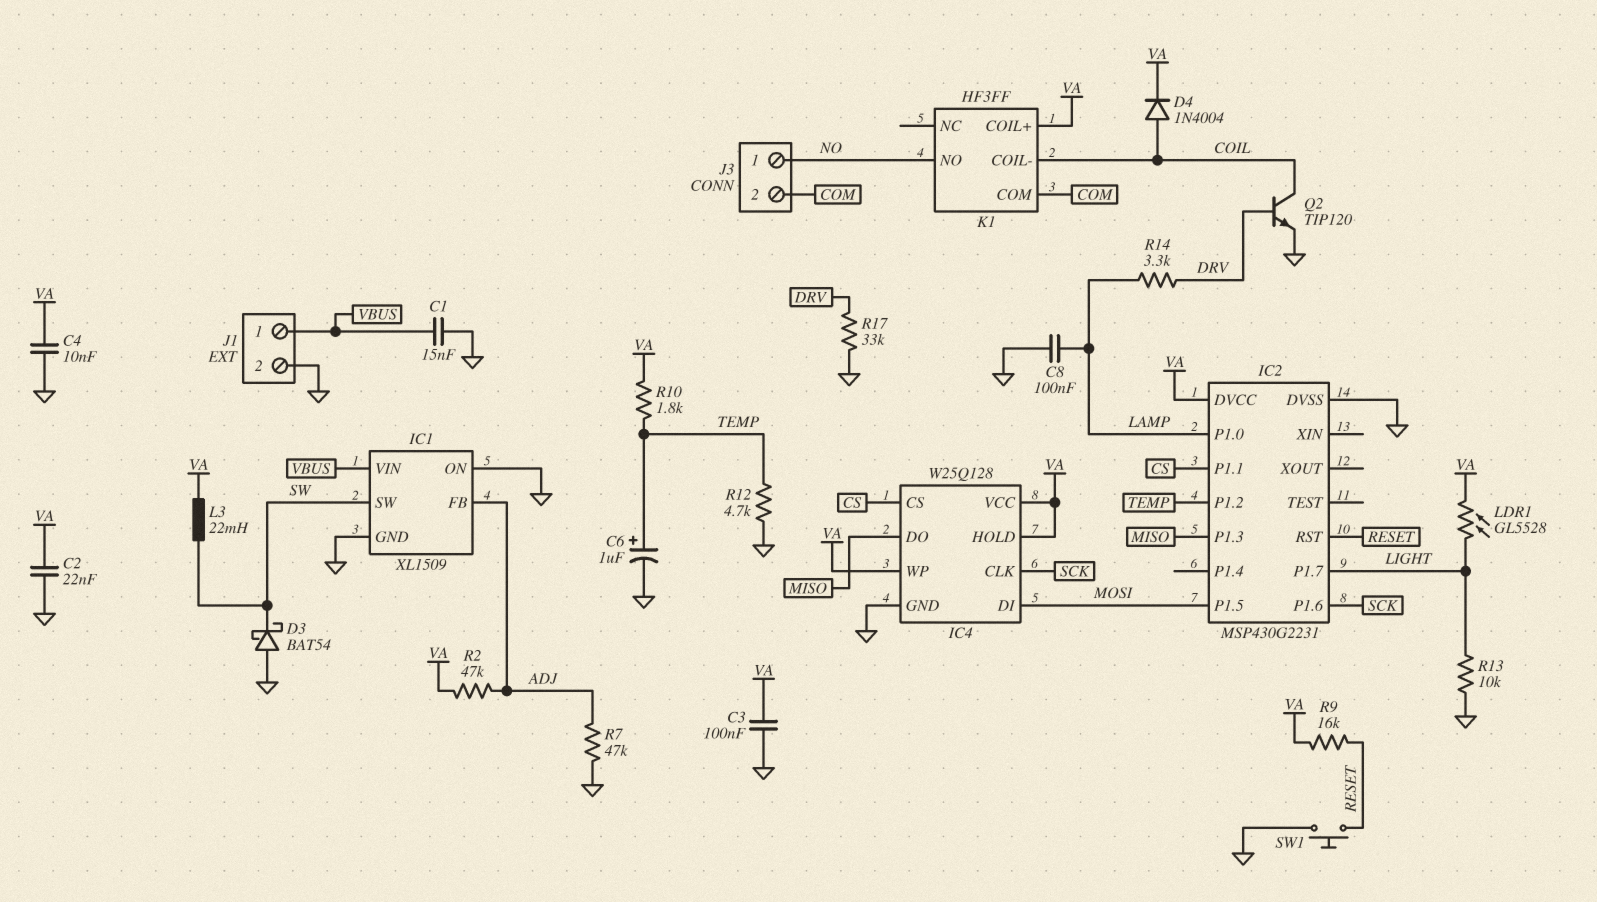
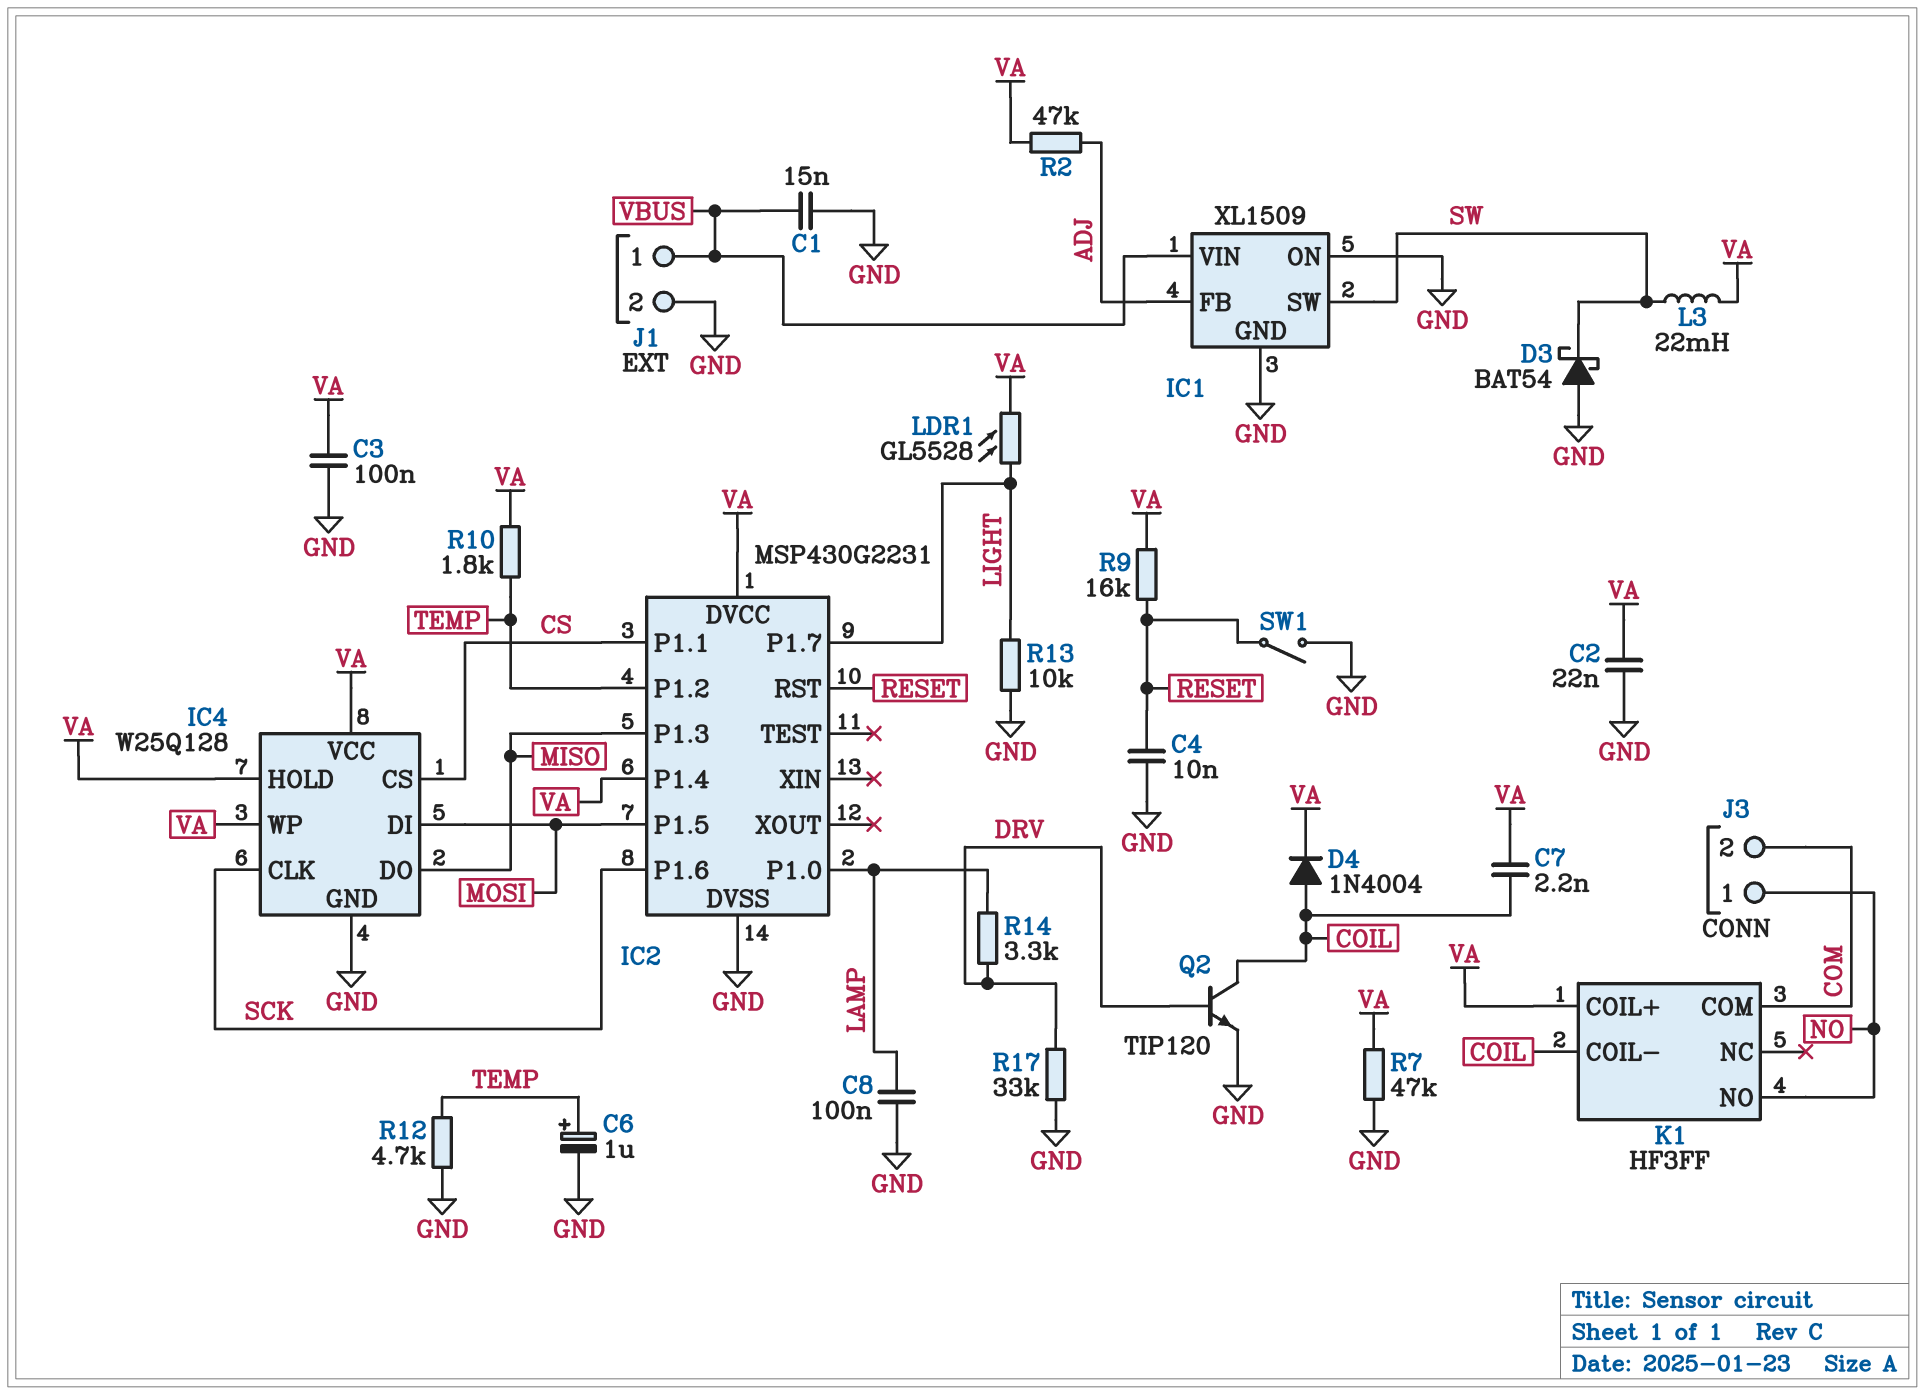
C4: 10nF (GND, VA) -> 10nF (GND, RESET)
C7: none -> 2.2nF (COIL, VA)
IC2 pin P1.4: none -> VA
R7: 47k (ADJ, GND) -> 47k (GND, VA)
SW1: button (GND, RESET) -> switch (GND, RESET)

